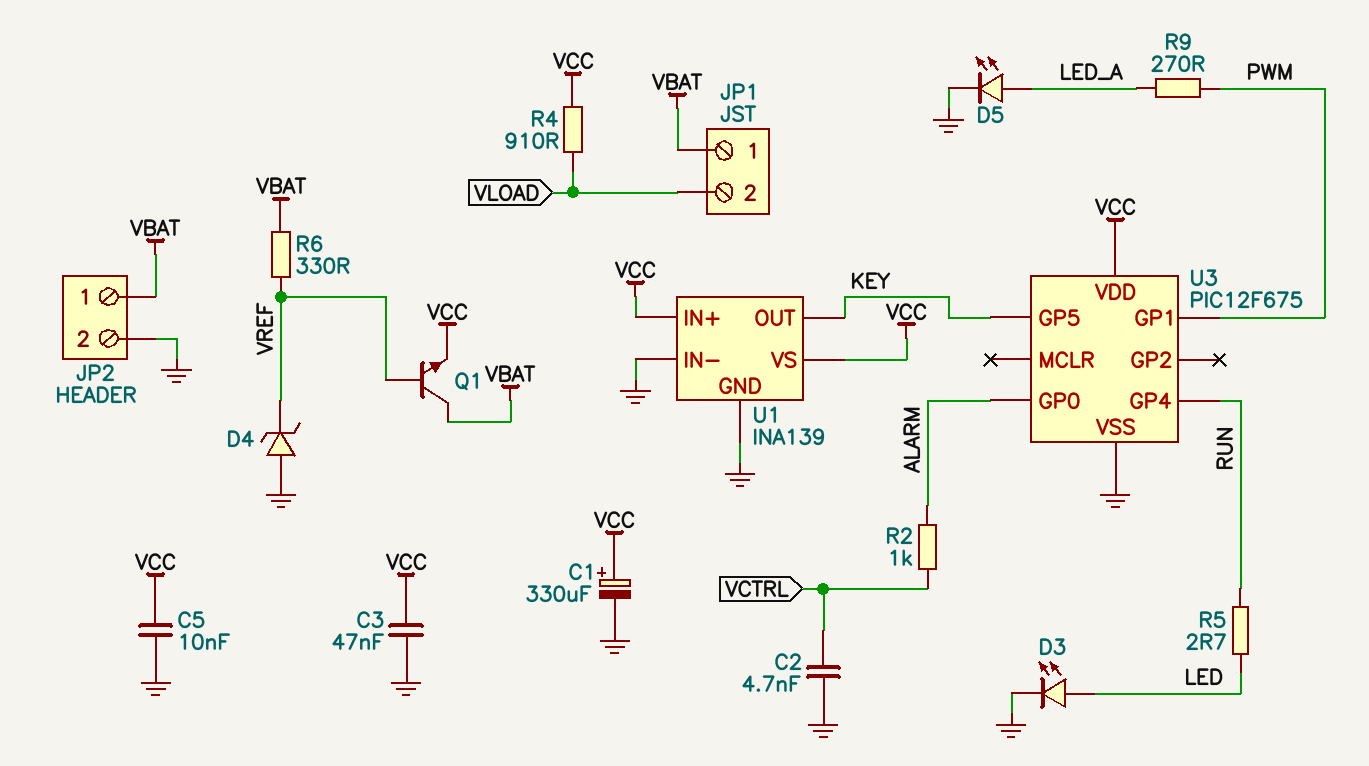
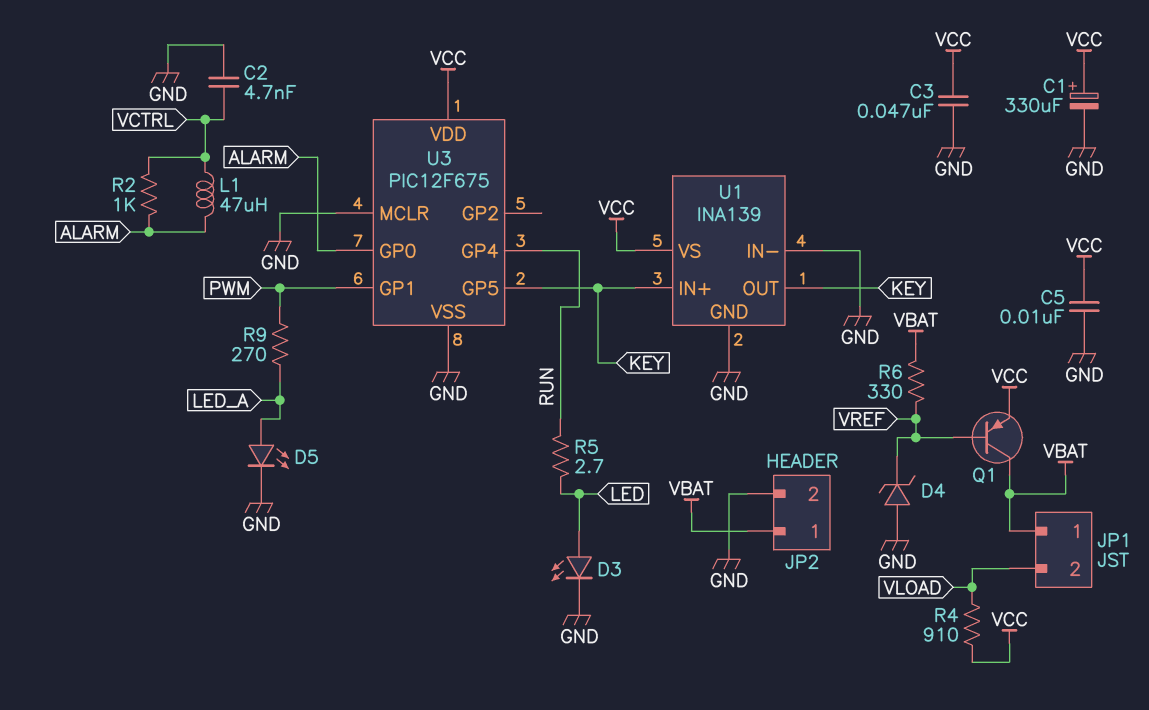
L1: none -> 47uH (ALARM, VCTRL)
Q1: NPN (B VREF, C VBAT, E VCC) -> PNP (B VREF, C VBAT, E VCC)
U1 pin IN+: VCC -> KEY
U3 pin MCLR: none -> GND

